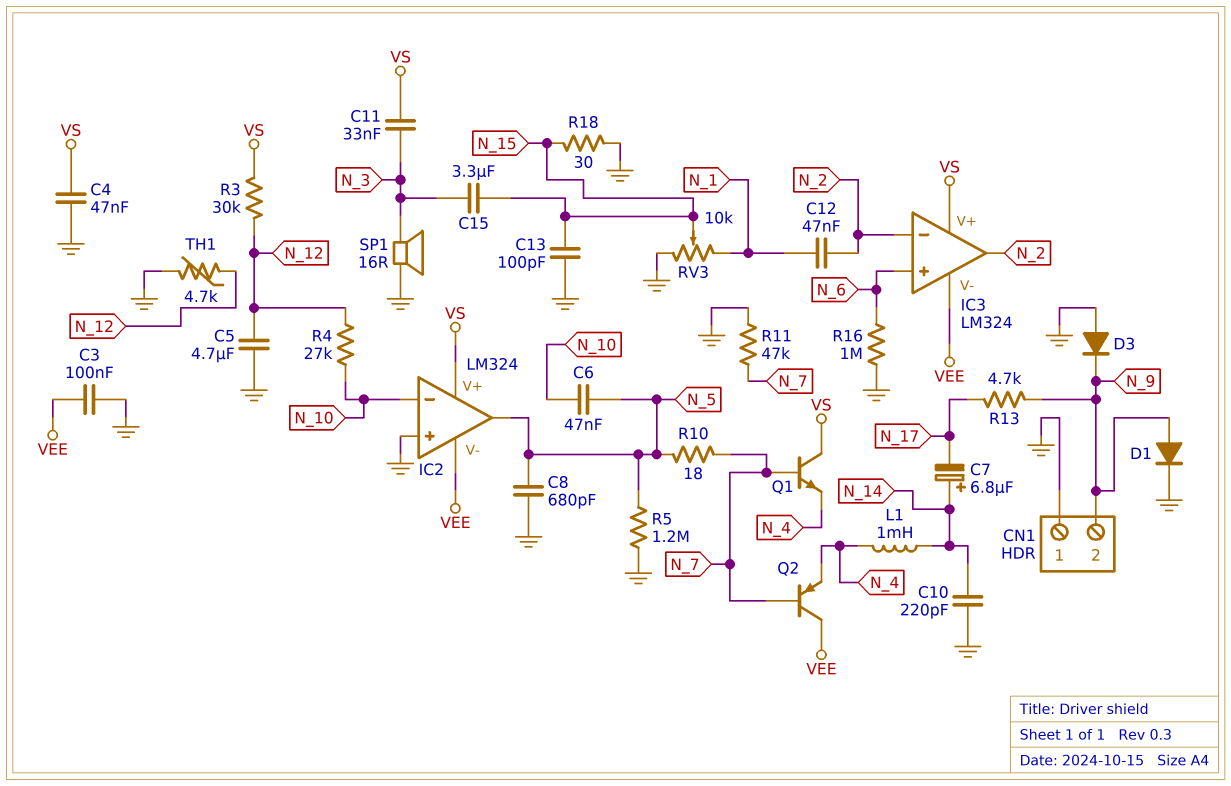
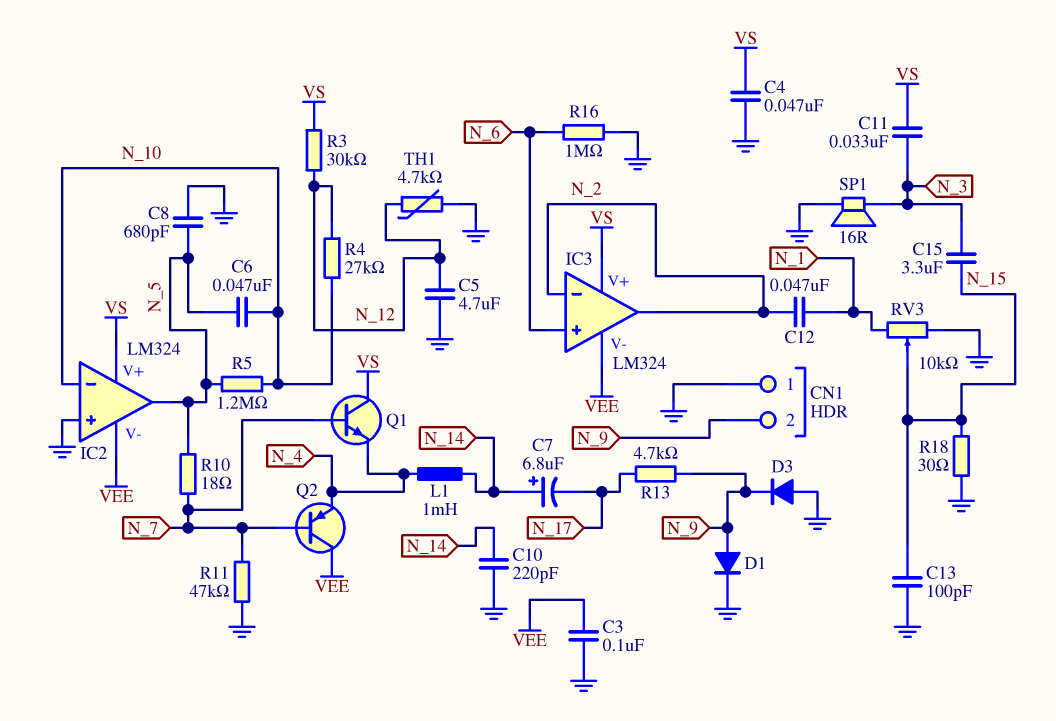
R5: 1.2M (GND, N_5) -> 1.2M (N_5, N_10)

